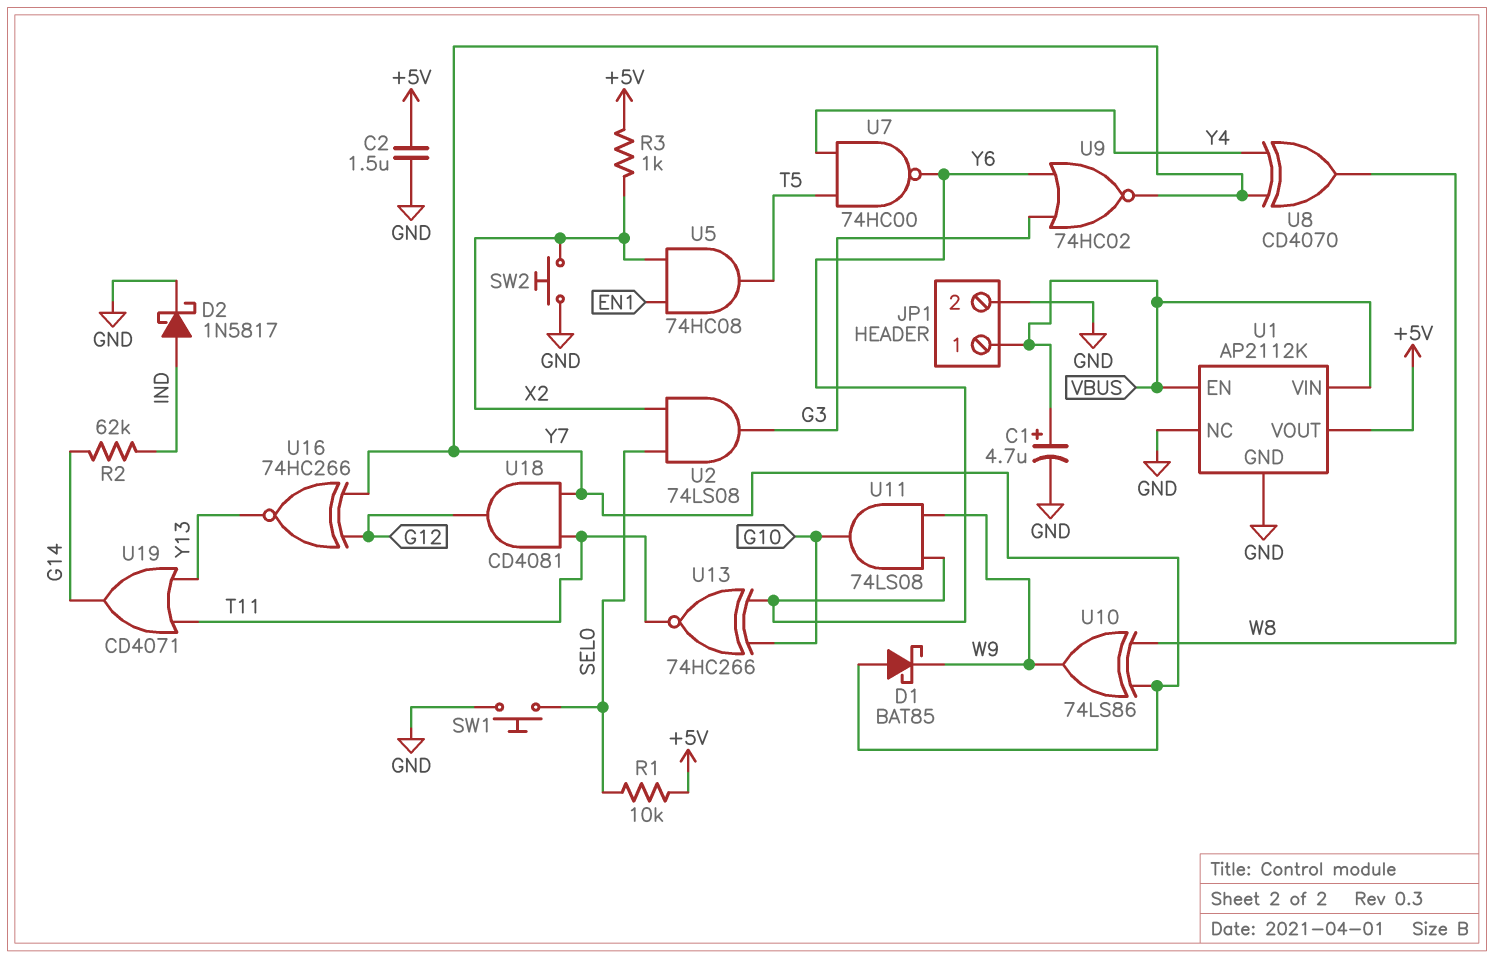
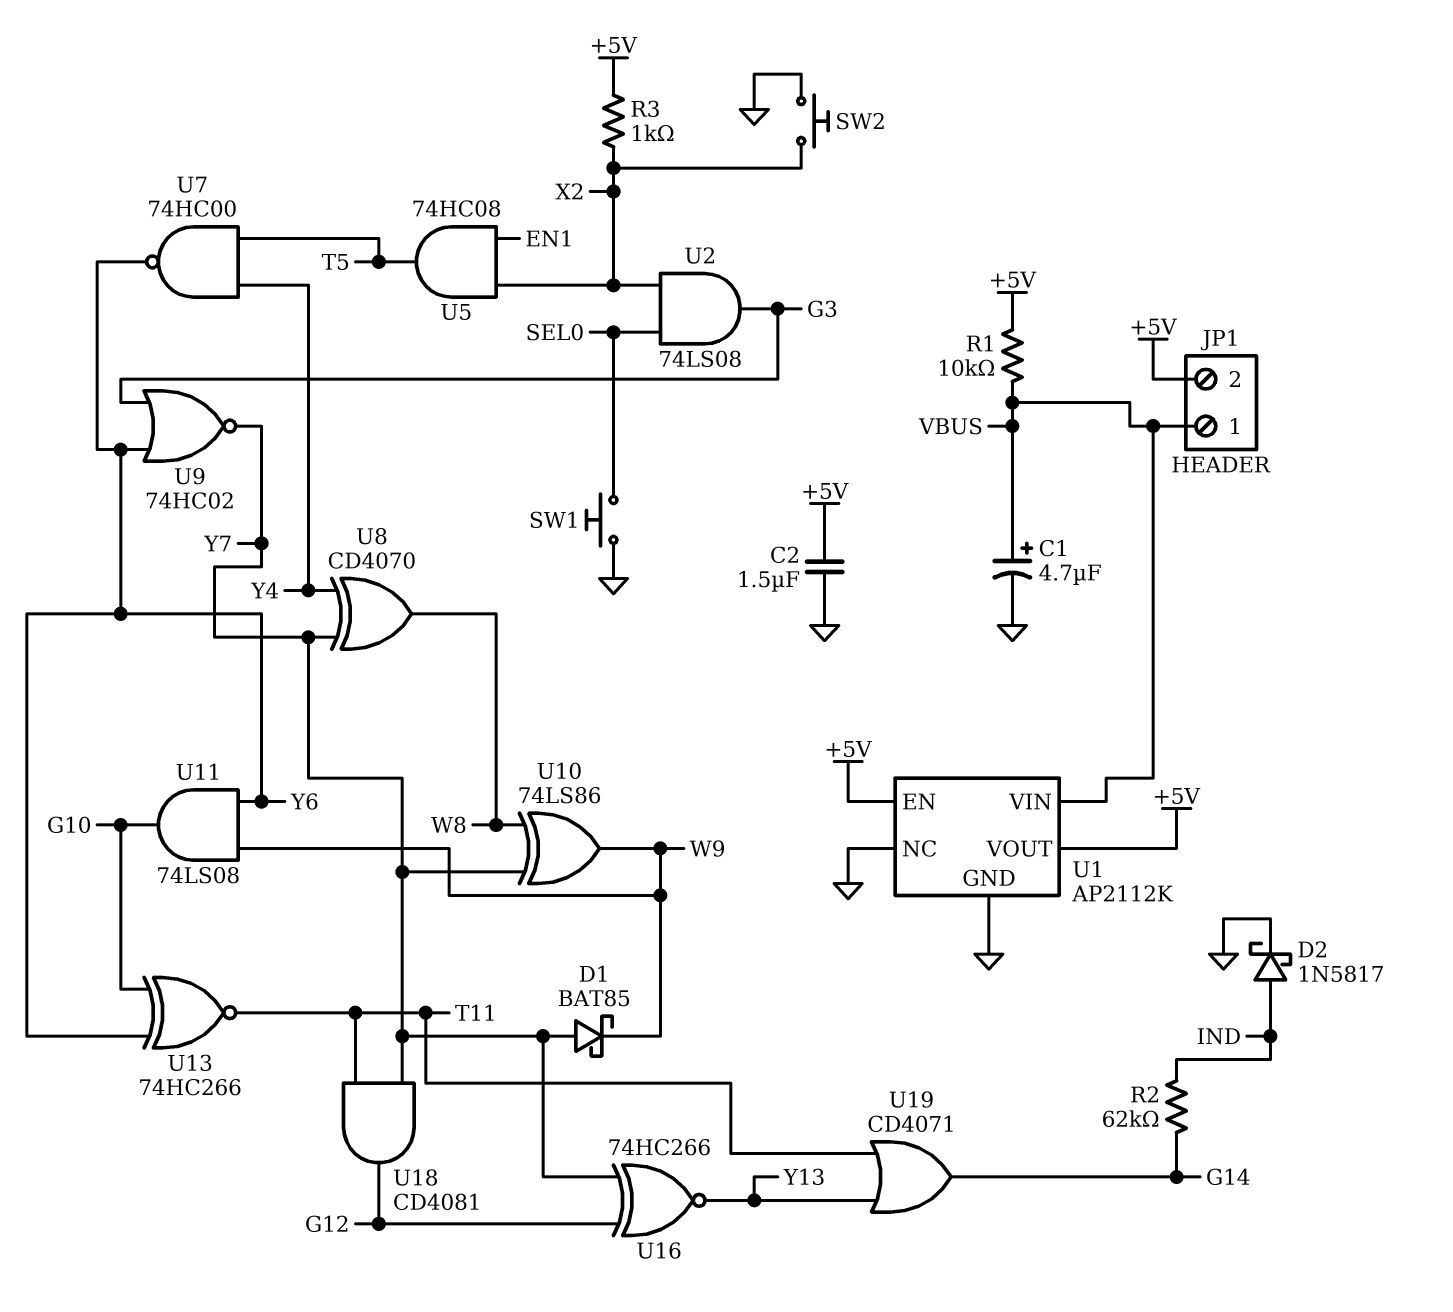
JP1 pin 2: GND -> +5V
R1: 10k (+5V, SEL0) -> 10k (+5V, VBUS)
U1 pin EN: VBUS -> +5V

